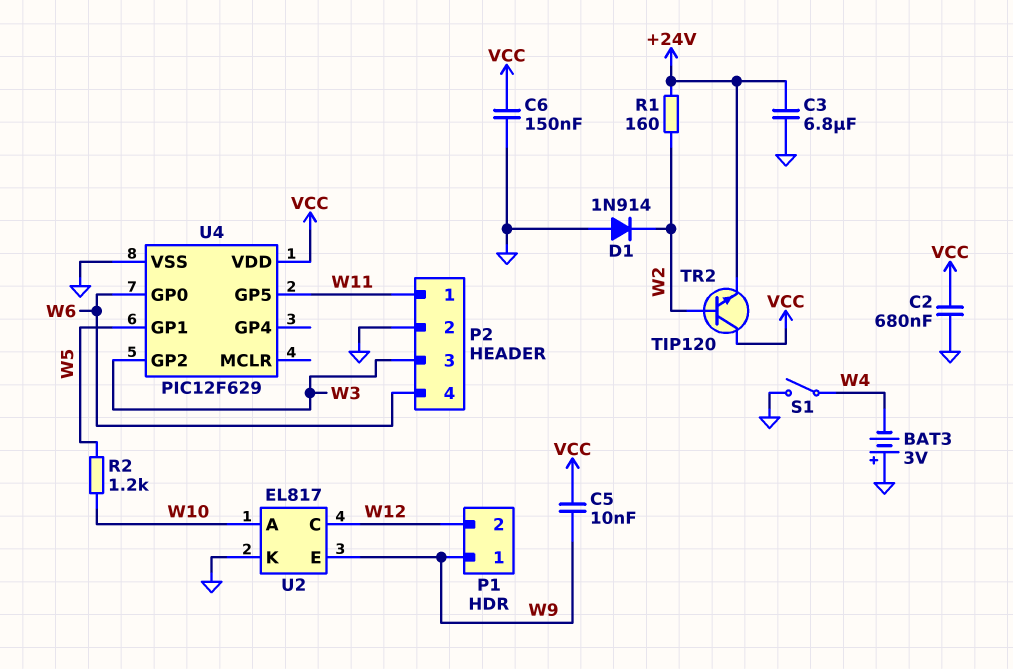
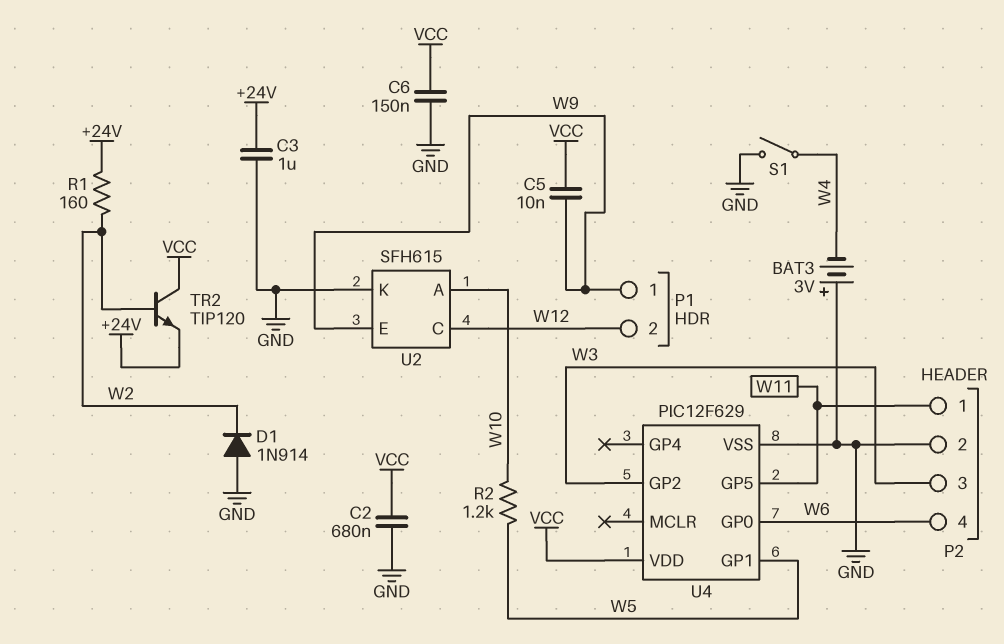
C3: 6.8uF (+24V, GND) -> 1uF (+24V, GND)
U2: EL817 -> SFH615

